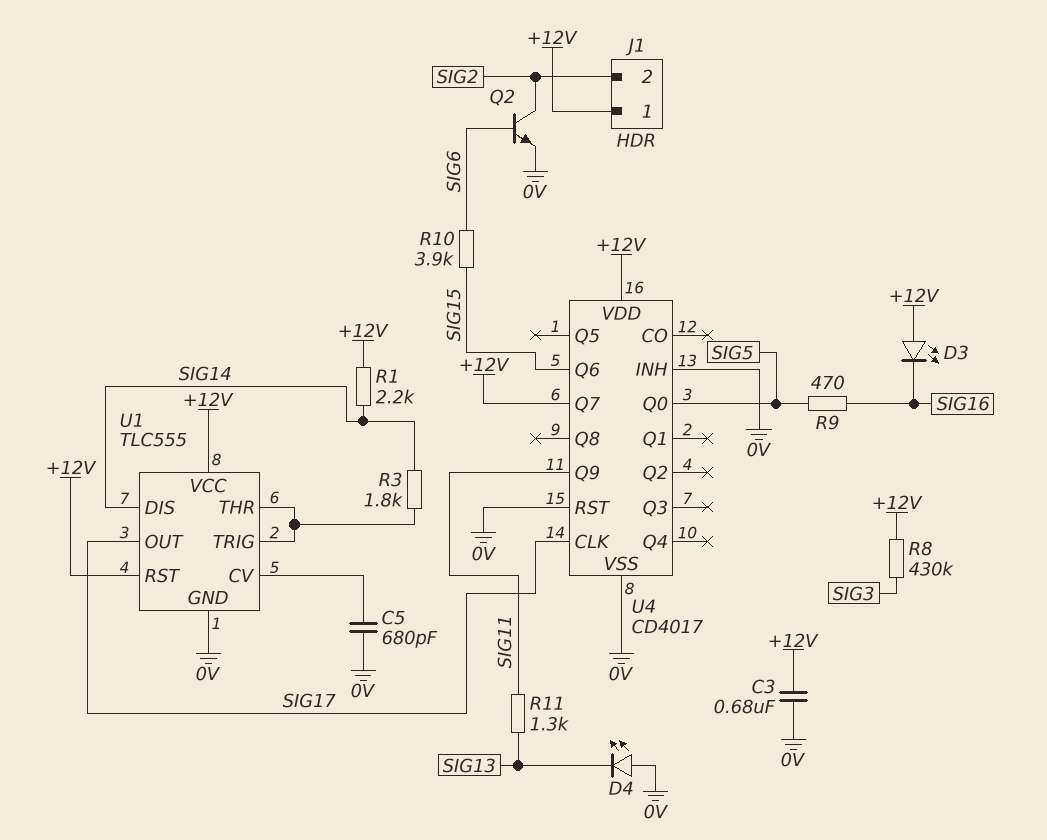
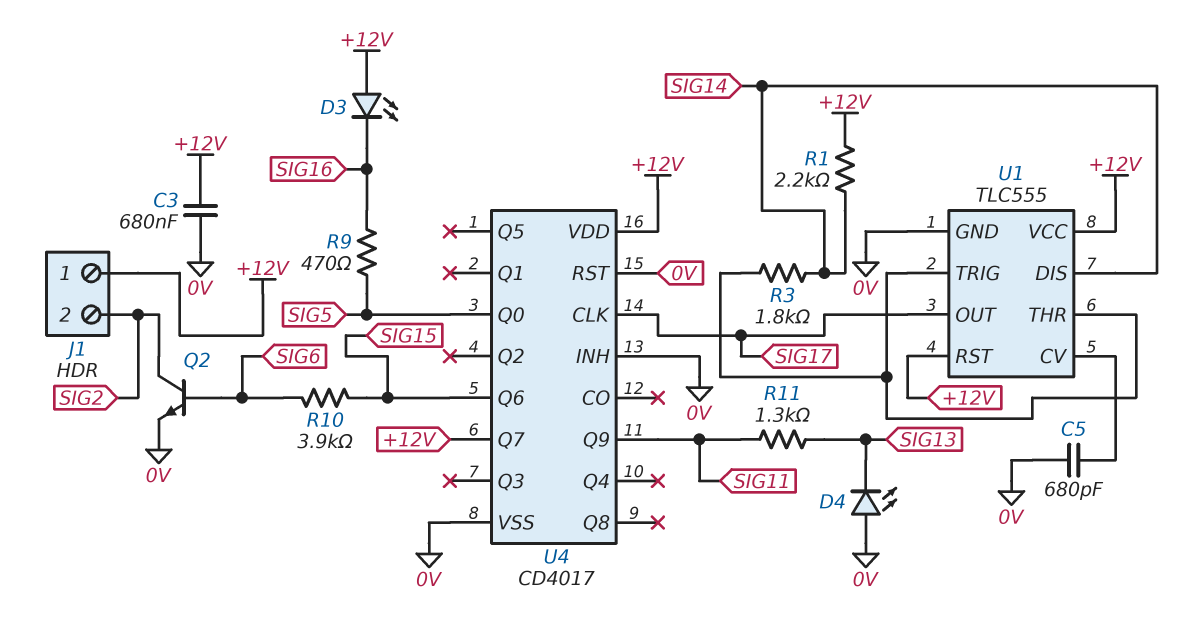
R8: 430k (+12V, SIG3) -> none

